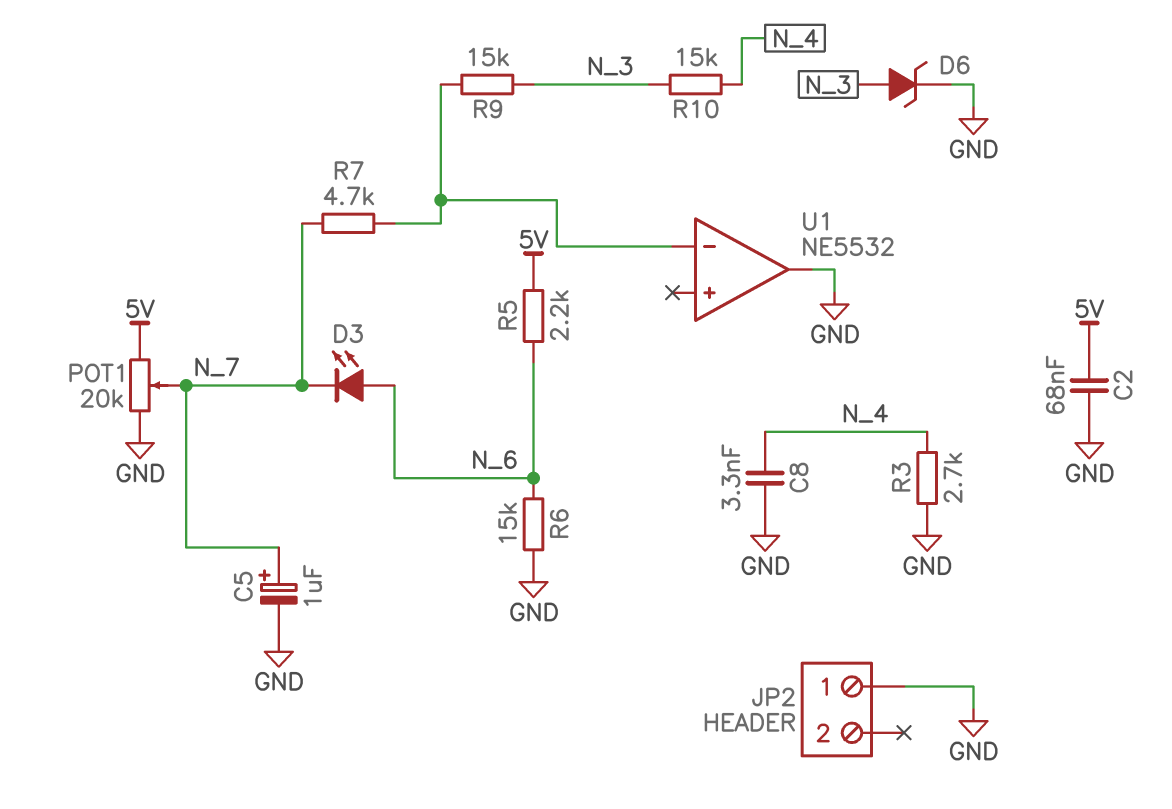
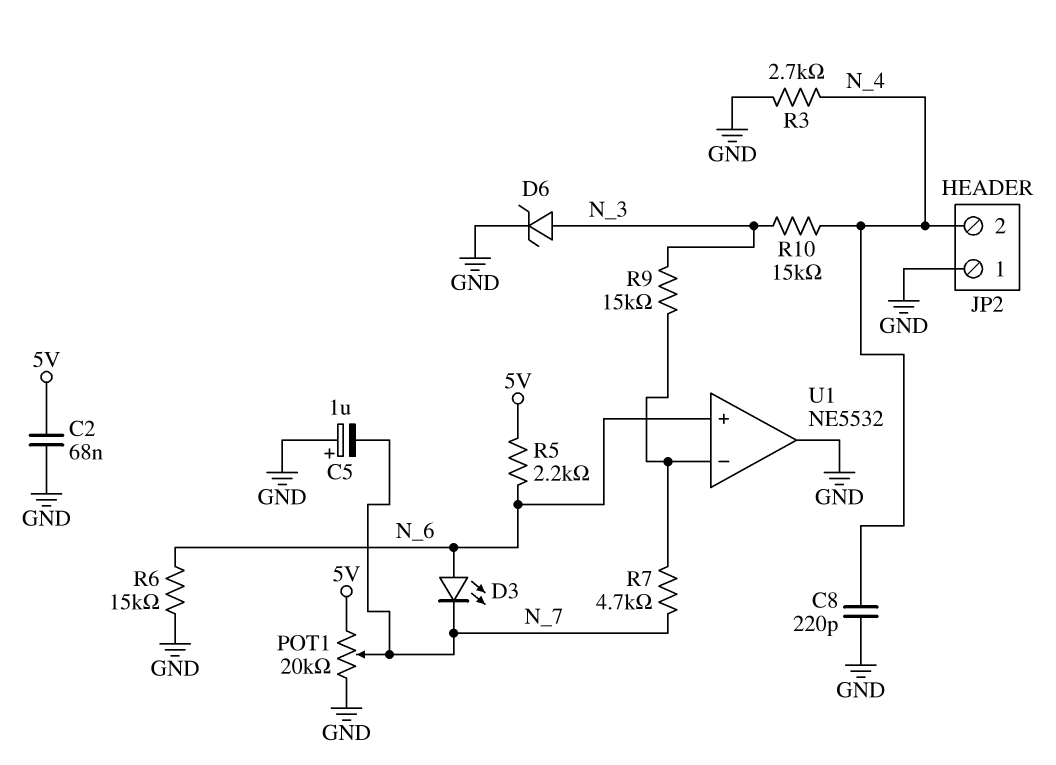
C5: 1uF (plus N_7, minus GND) -> 1uF (plus GND, minus N_7)
C8: 3.3nF (GND, N_4) -> 220pF (GND, N_4)
JP2 pin 2: none -> N_4
U1 pin in+: none -> N_6

